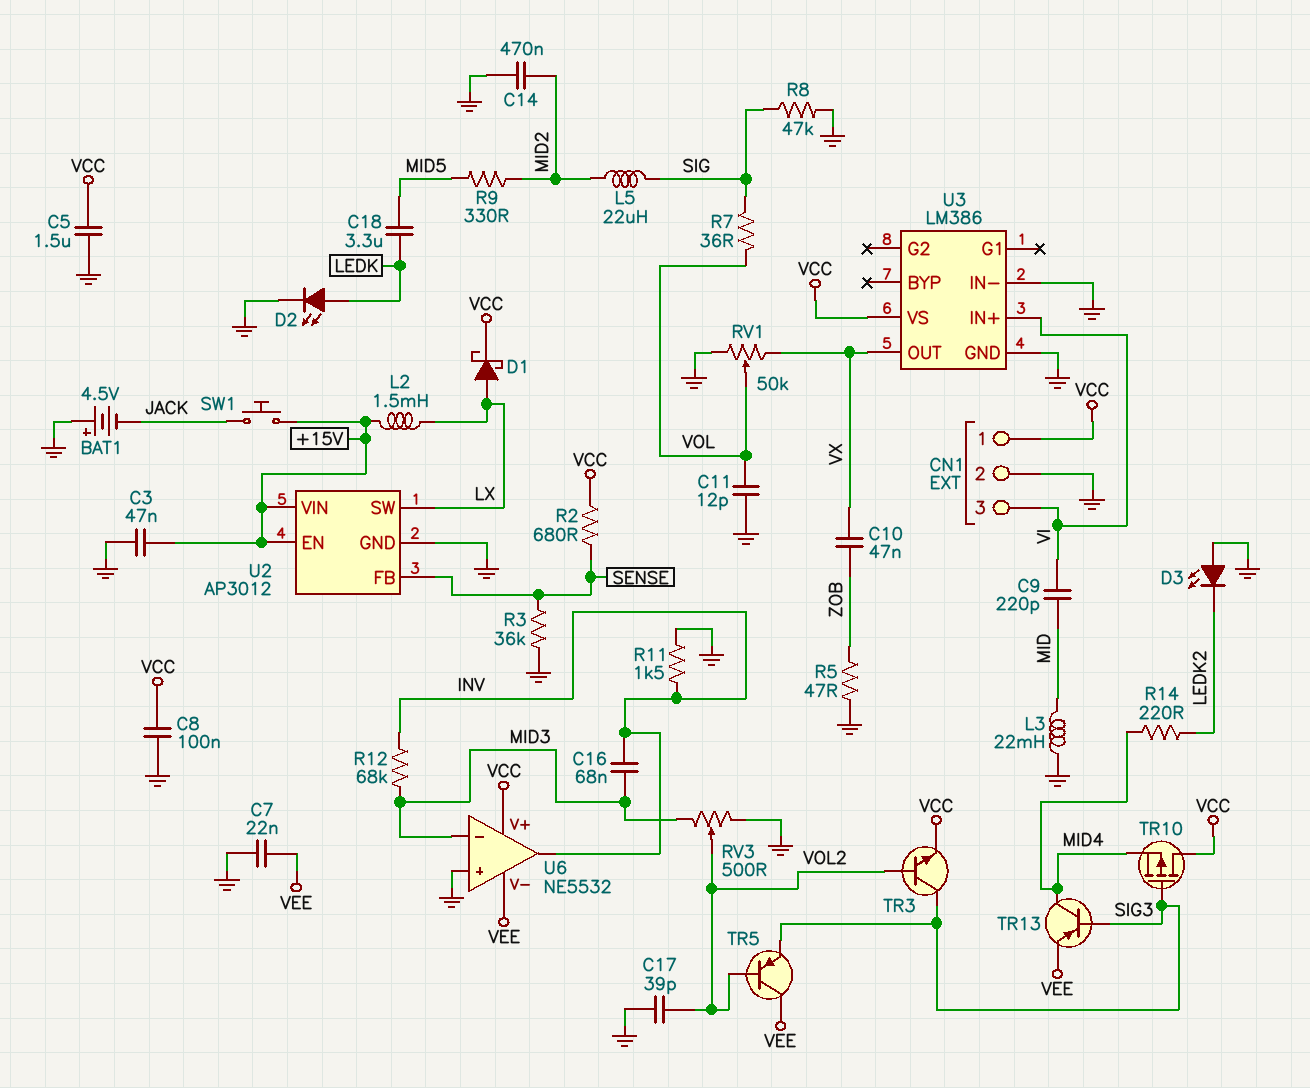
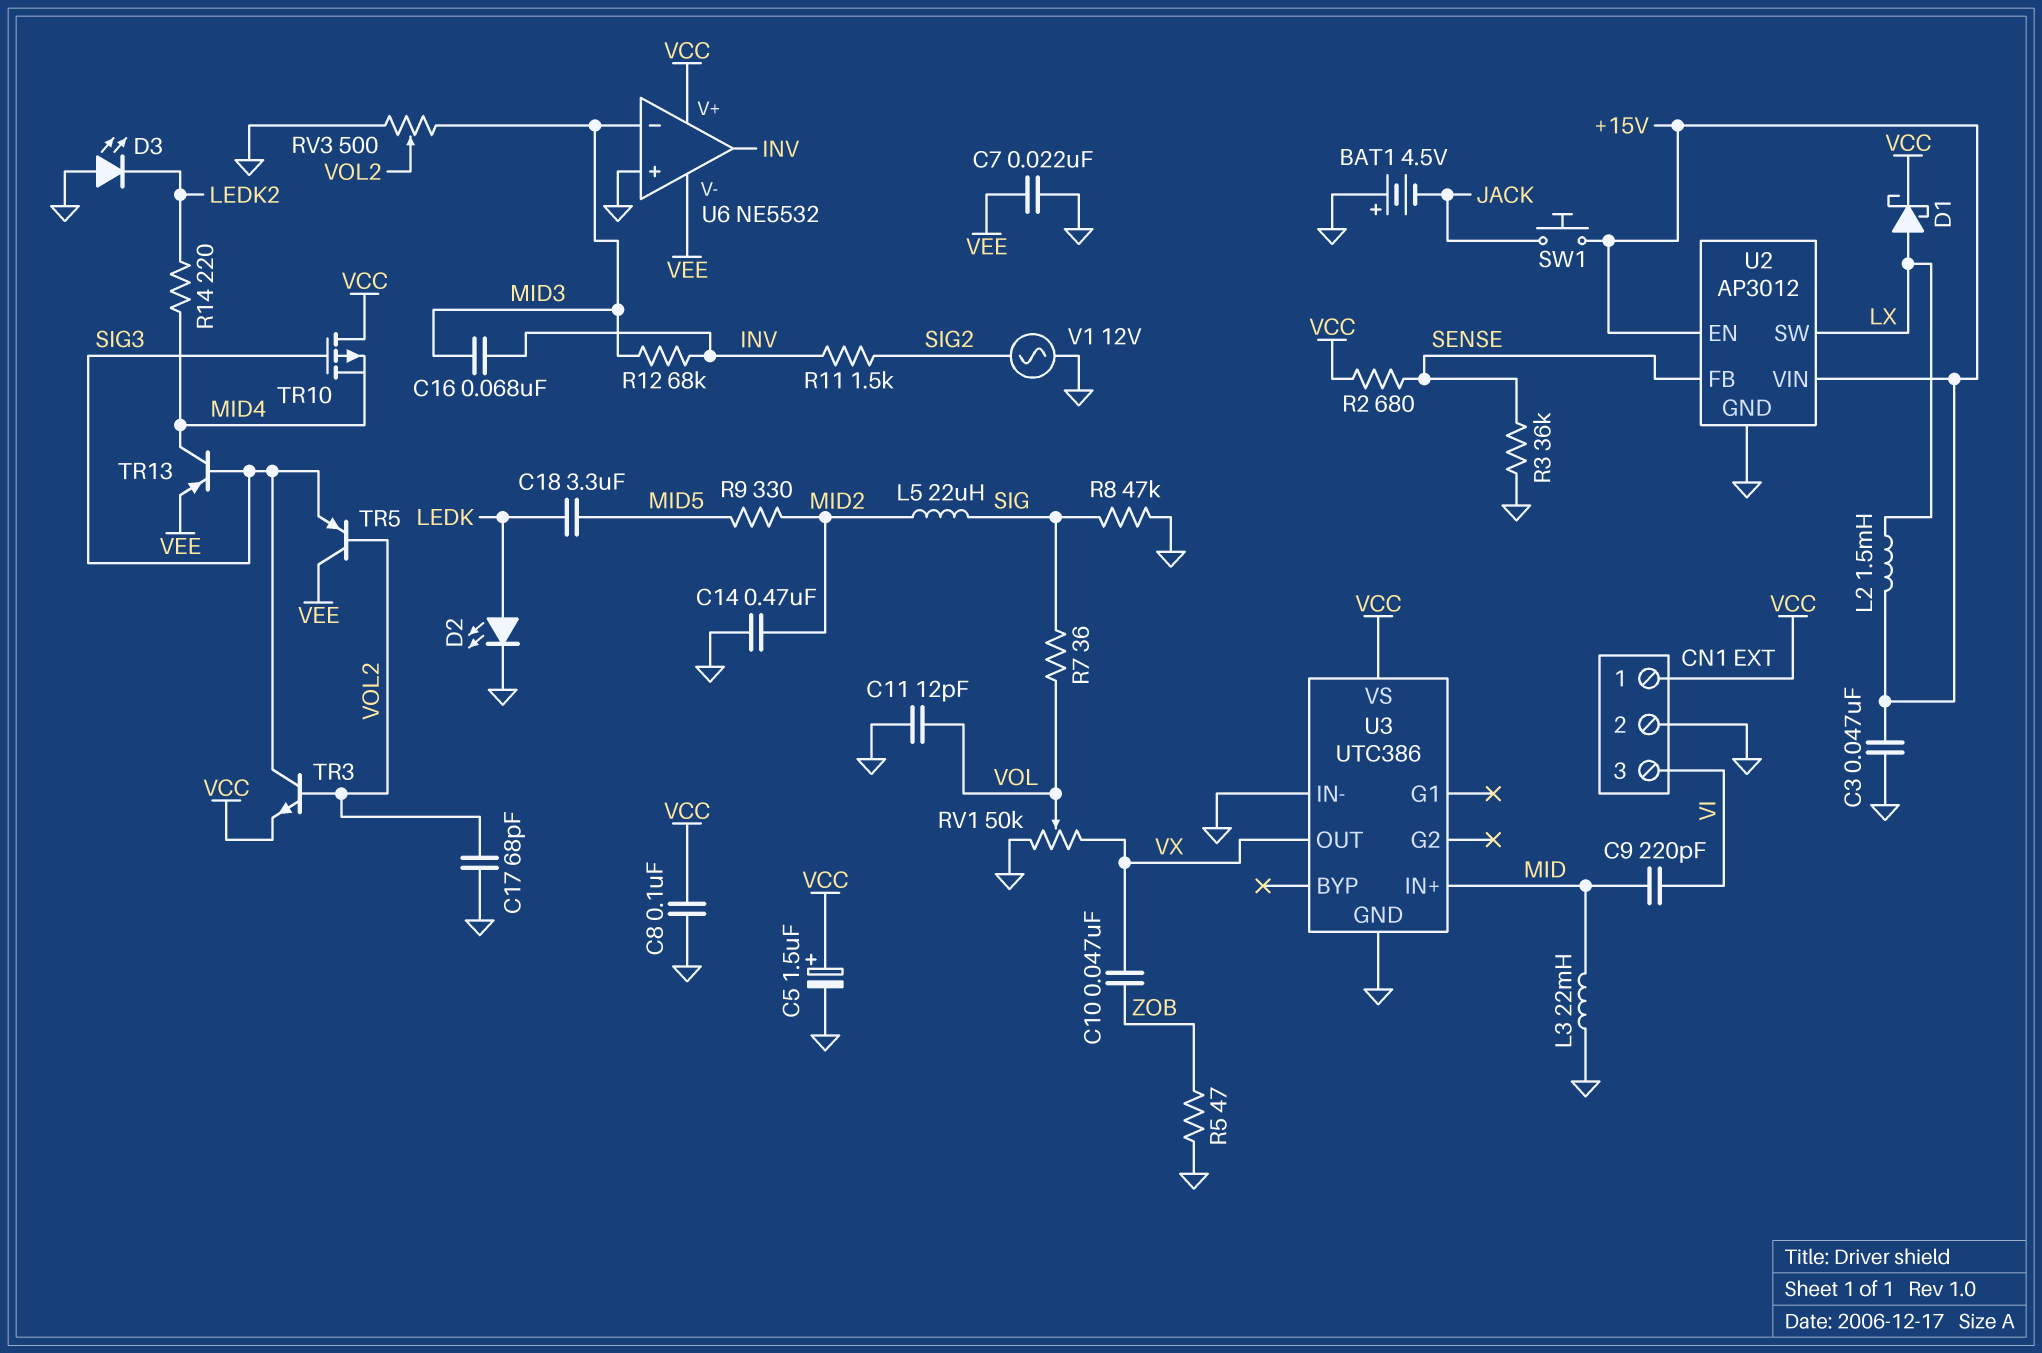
C5: 1.5uF (GND, VCC) -> 1.5uF (plus VCC, minus GND)
C17: 39pF (GND, VOL2) -> 68pF (GND, VOL2)
R11: 1.5k (GND, INV) -> 1.5k (INV, SIG2)
U3: LM386 -> UTC386
U3 pin IN+: VI -> MID
V1: none -> AC 12V (GND, SIG2)

